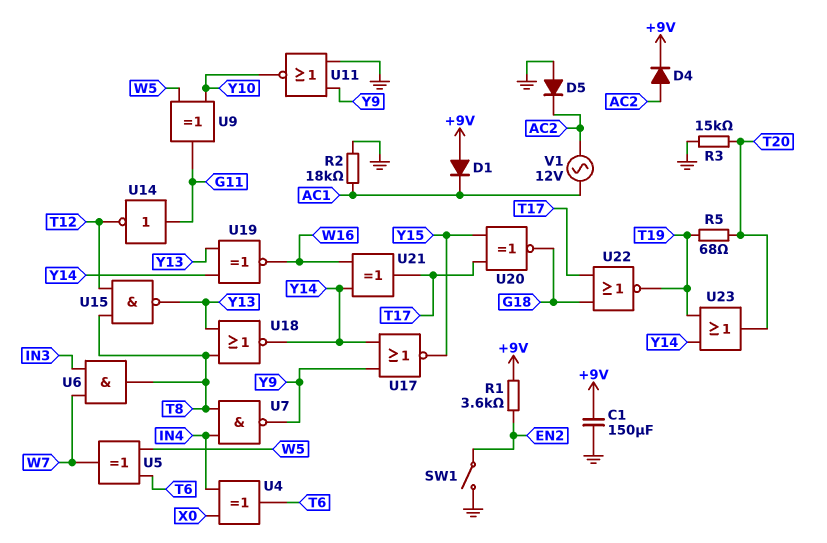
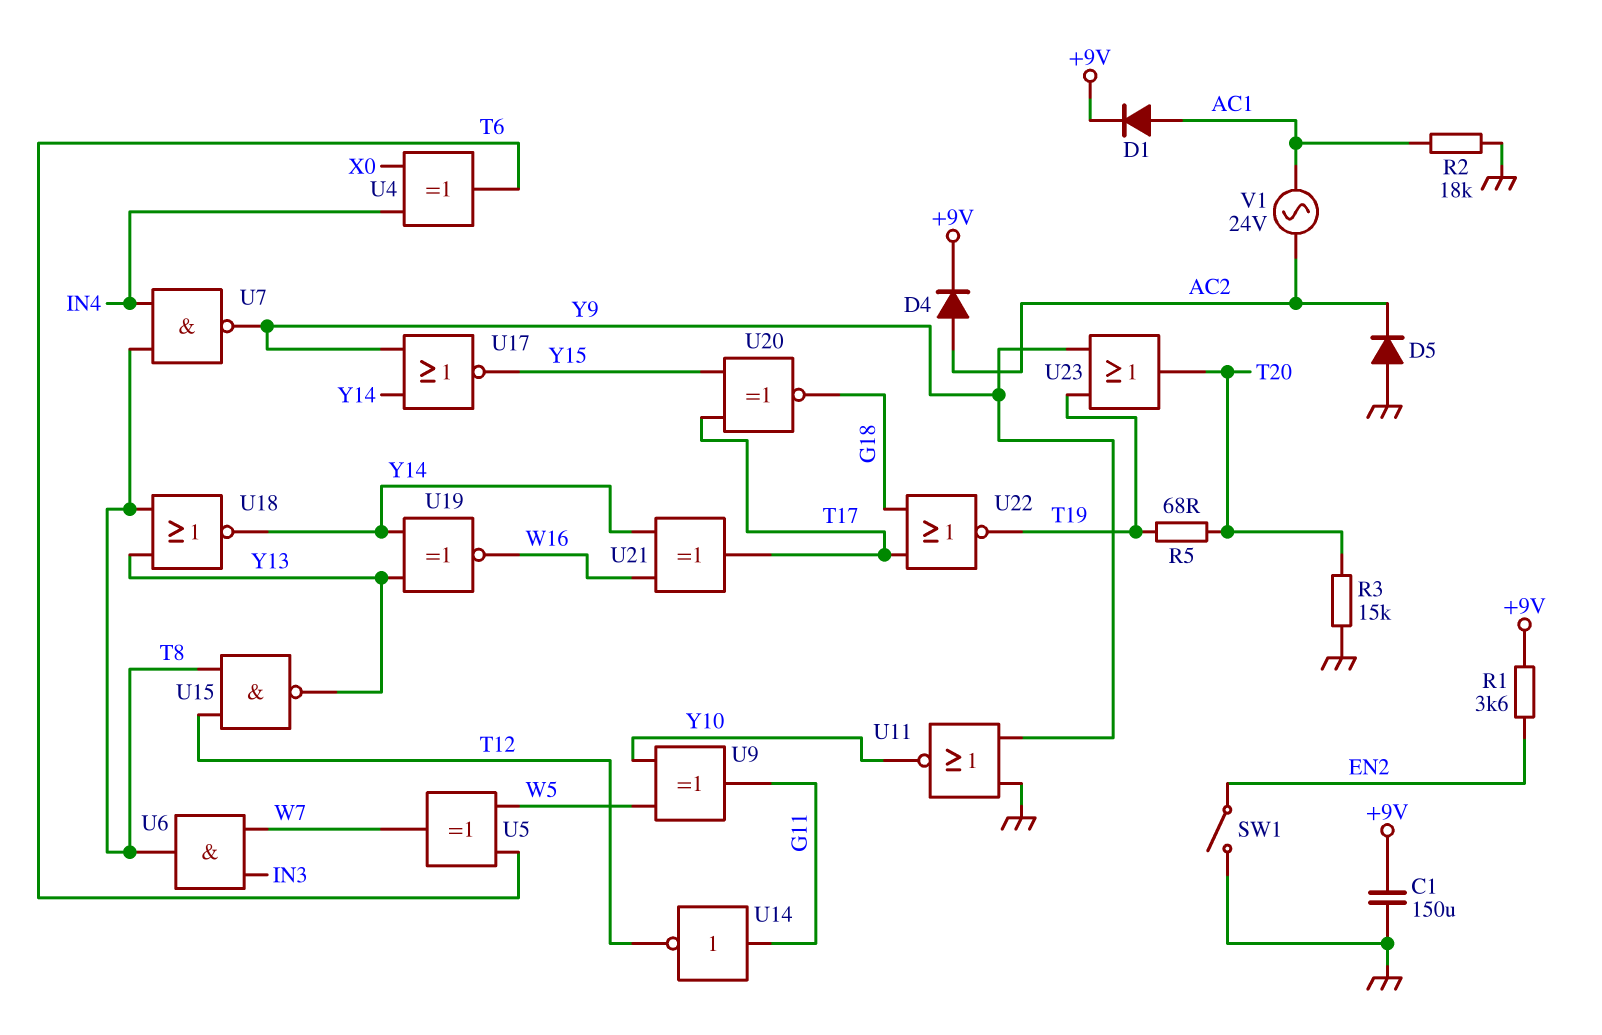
D1: diode (A +9V, K AC1) -> diode (A AC1, K +9V)
U23: OR (in T19, in Y14, out T20) -> OR (in T19, in Y9, out T20)
V1: AC 12V (AC1, AC2) -> AC 24V (AC1, AC2)

